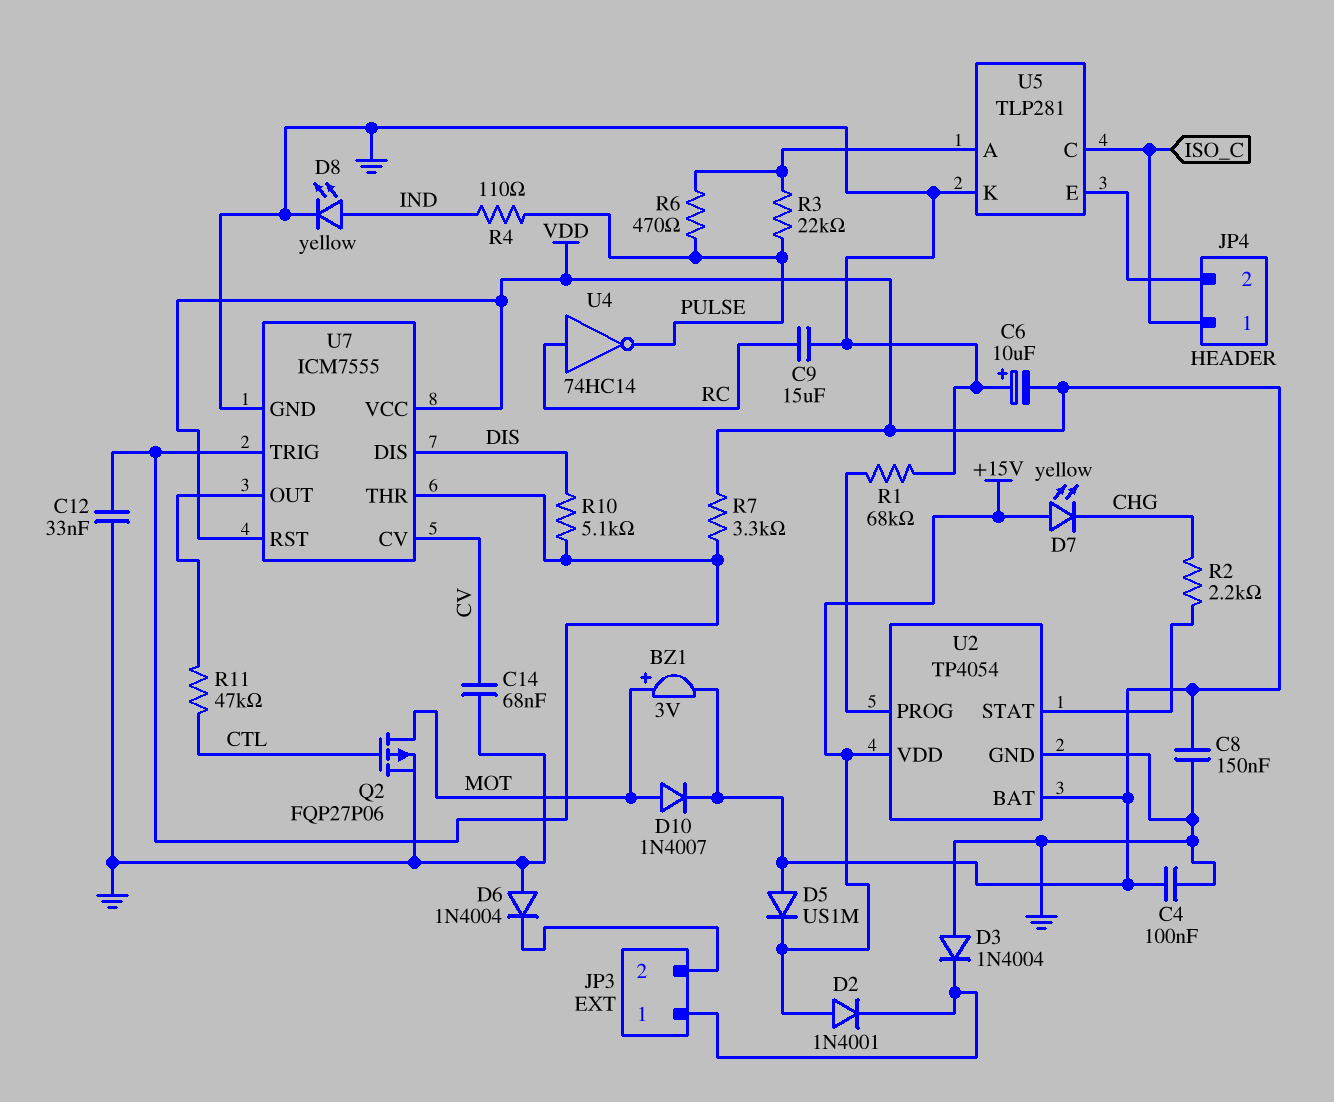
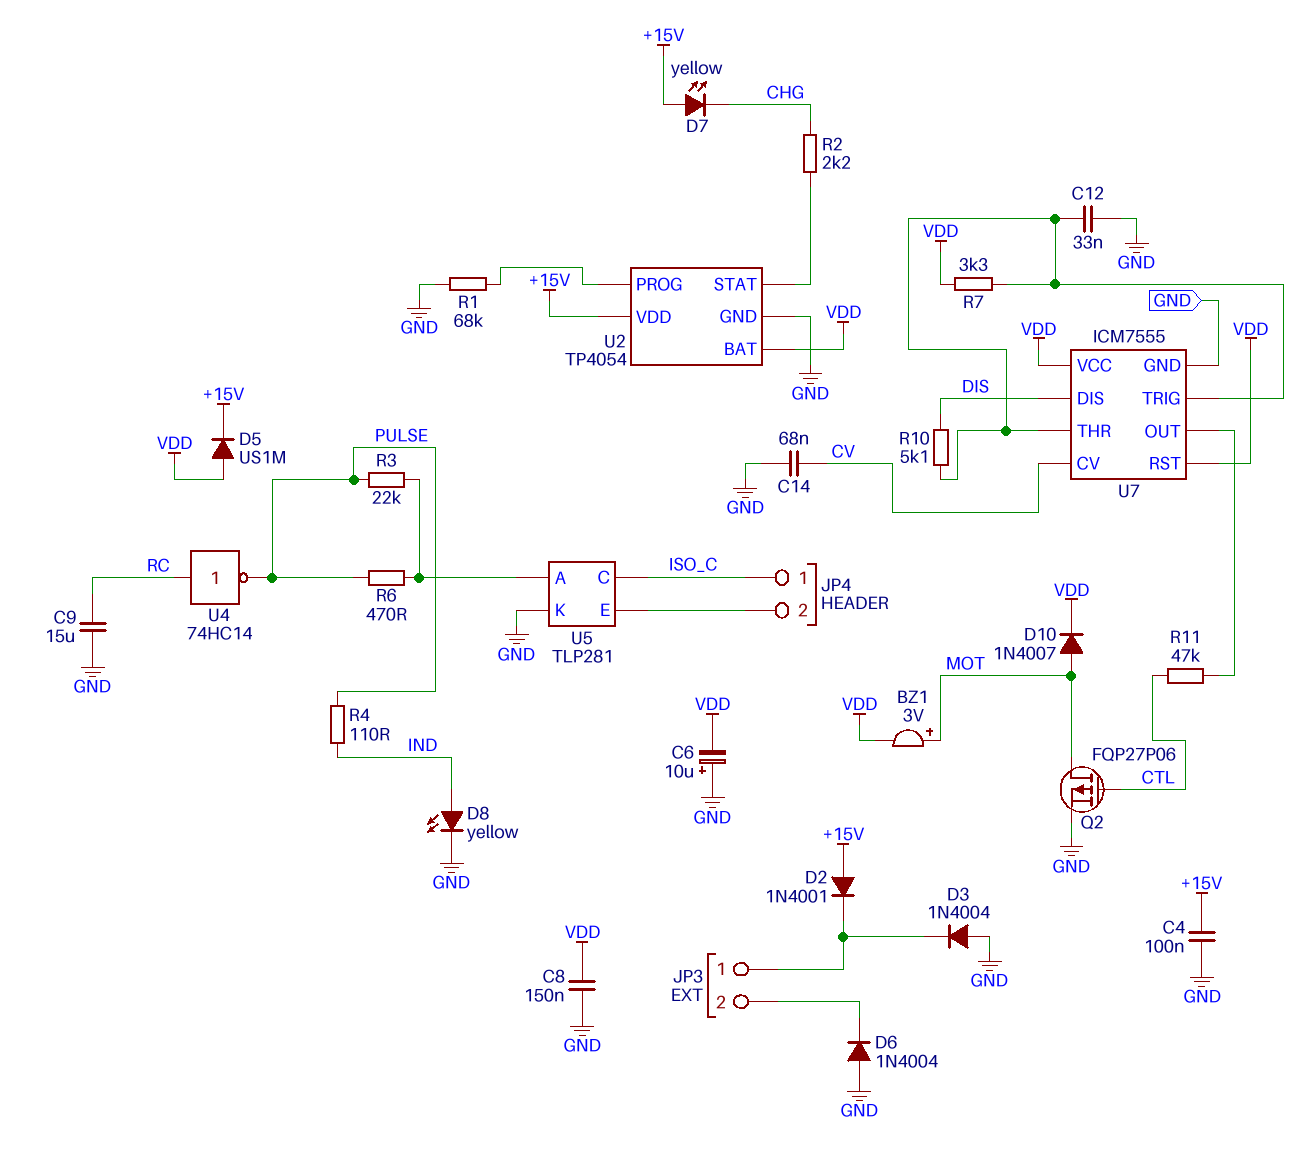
C4: 100nF (GND, VDD) -> 100nF (+15V, GND)

